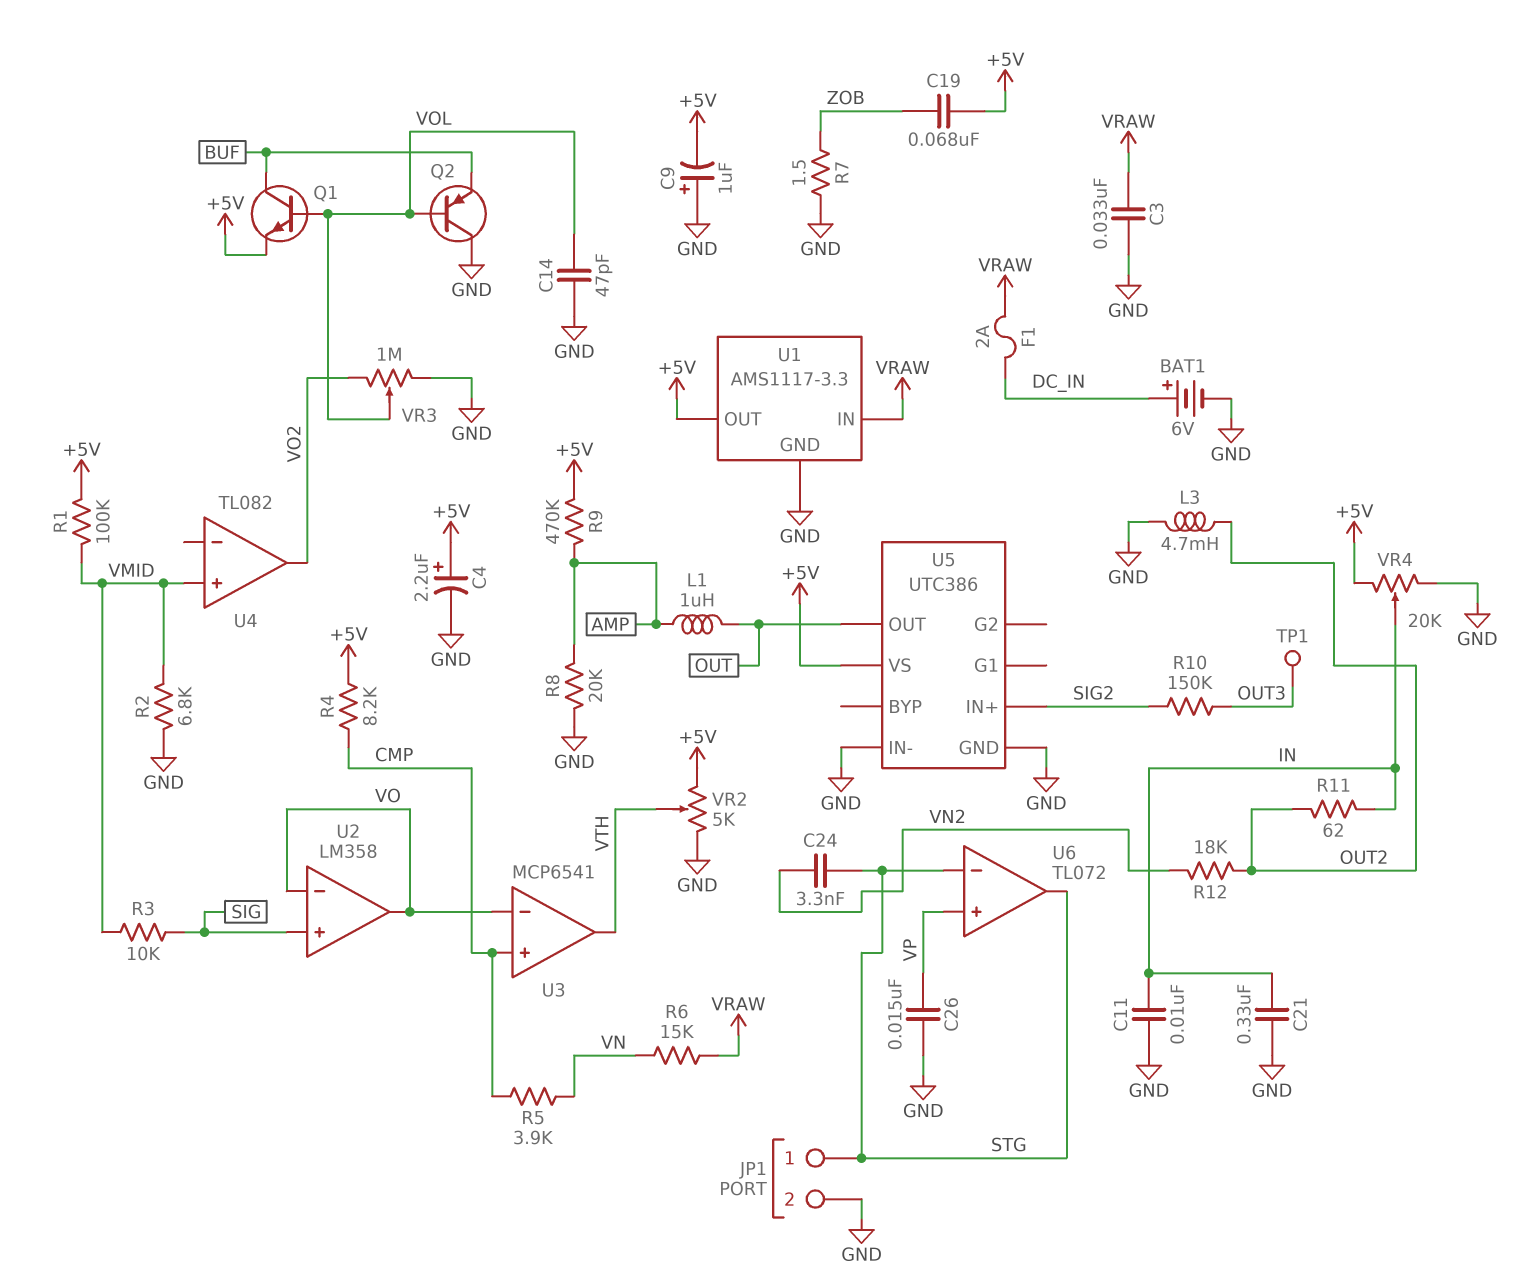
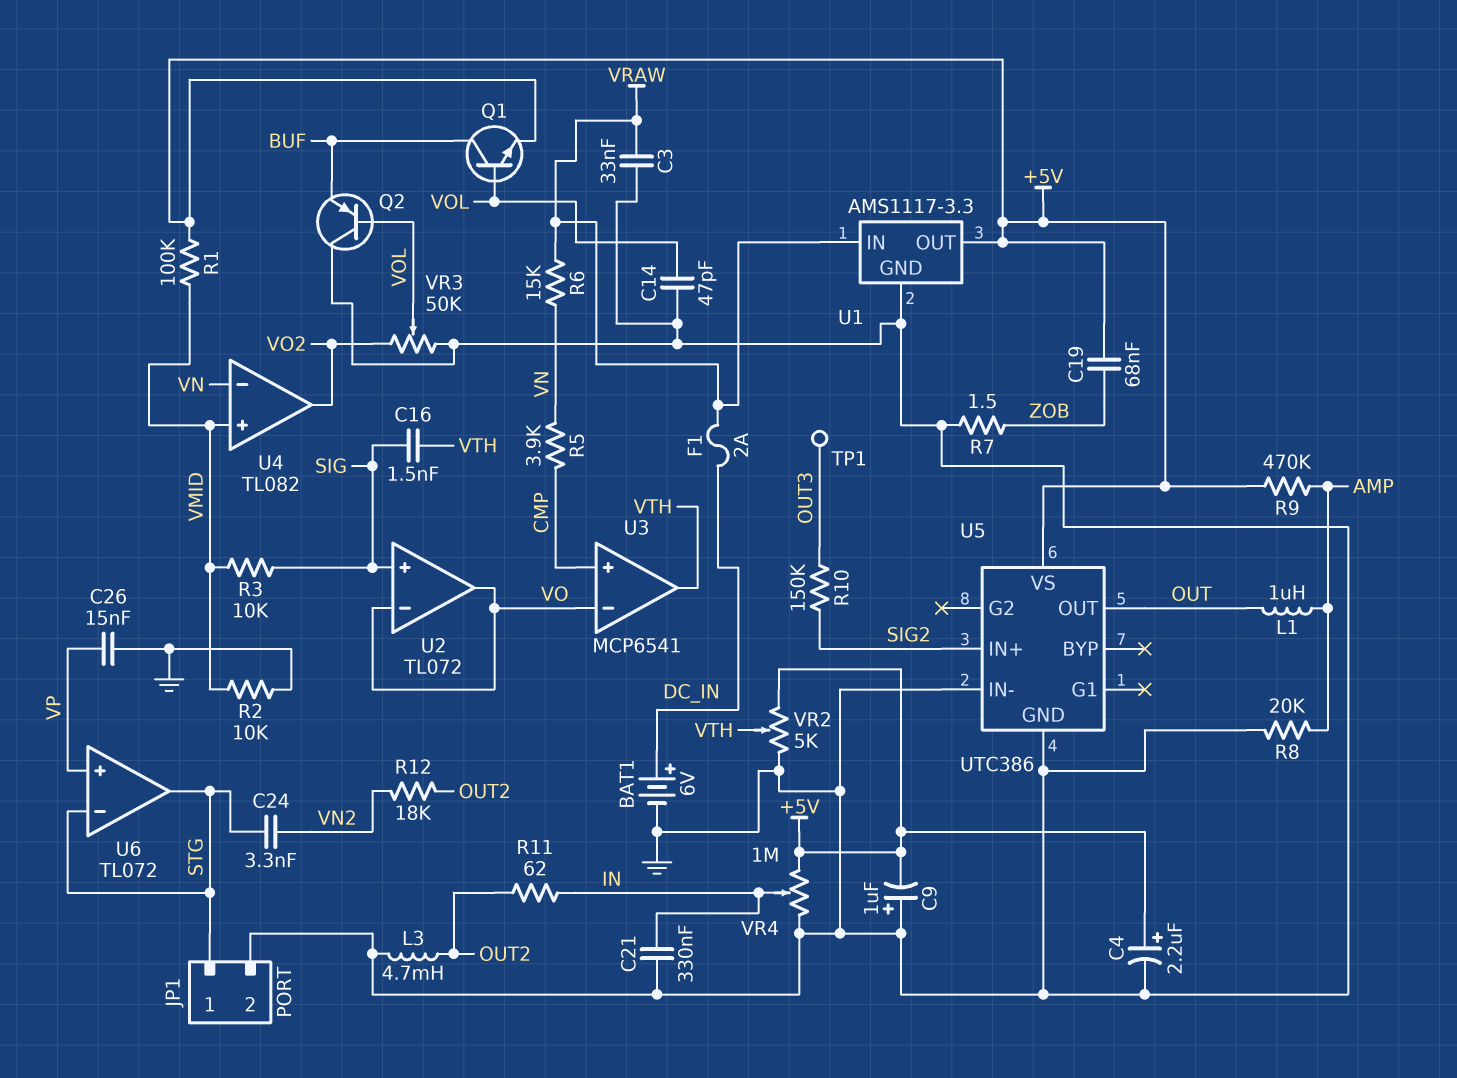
C11: 10nF (GND, IN) -> none
C16: none -> 1.5nF (SIG, VTH)
R2: 6.8k (GND, VMID) -> 10k (GND, VMID)
R4: 8.2k (+5V, CMP) -> none
U2: LM358 -> TL072
U4 pin in-: none -> VN
VR3: 1M (GND, VO2, wiper VOL) -> 50k (GND, VO2, wiper VOL)
VR4: 20k (+5V, GND, wiper IN) -> 1M (+5V, GND, wiper IN)

